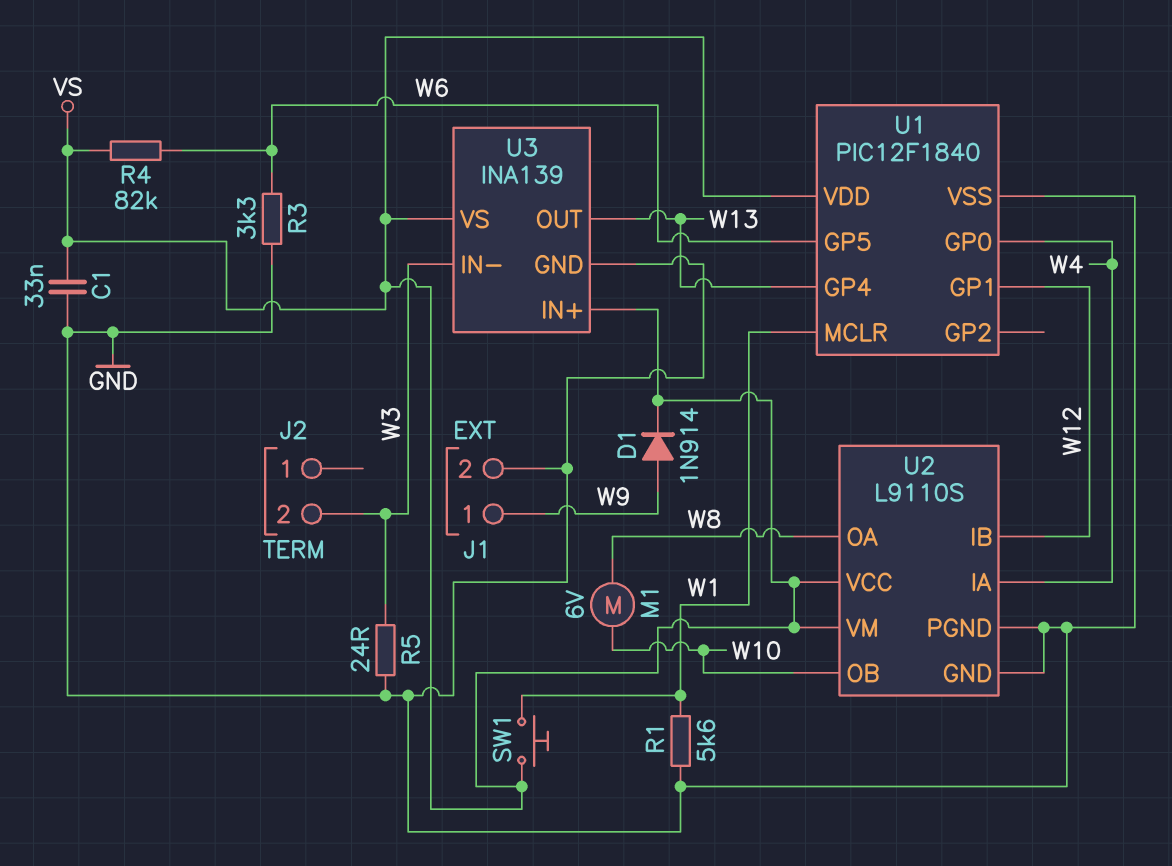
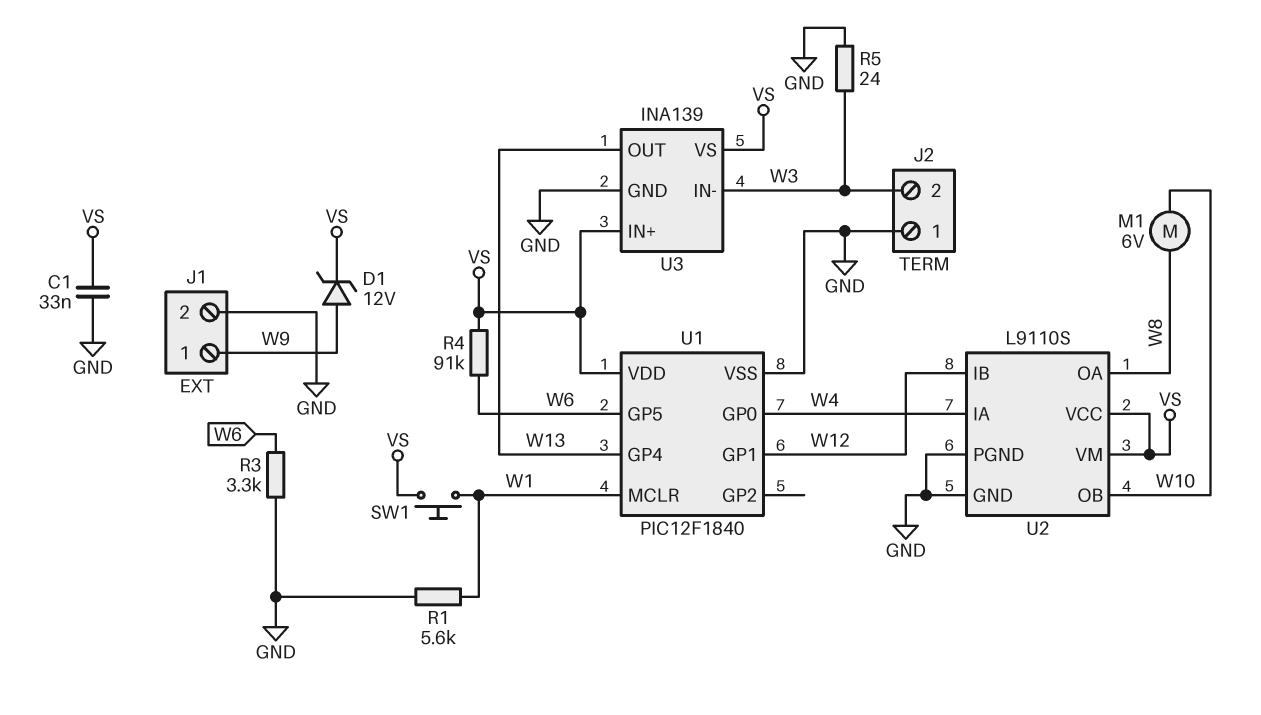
D1: diode 1N914 (A W9, K VS) -> zener 12V (A W9, K VS)
J2 pin 1: none -> GND
R4: 82k (VS, W6) -> 91k (VS, W6)

